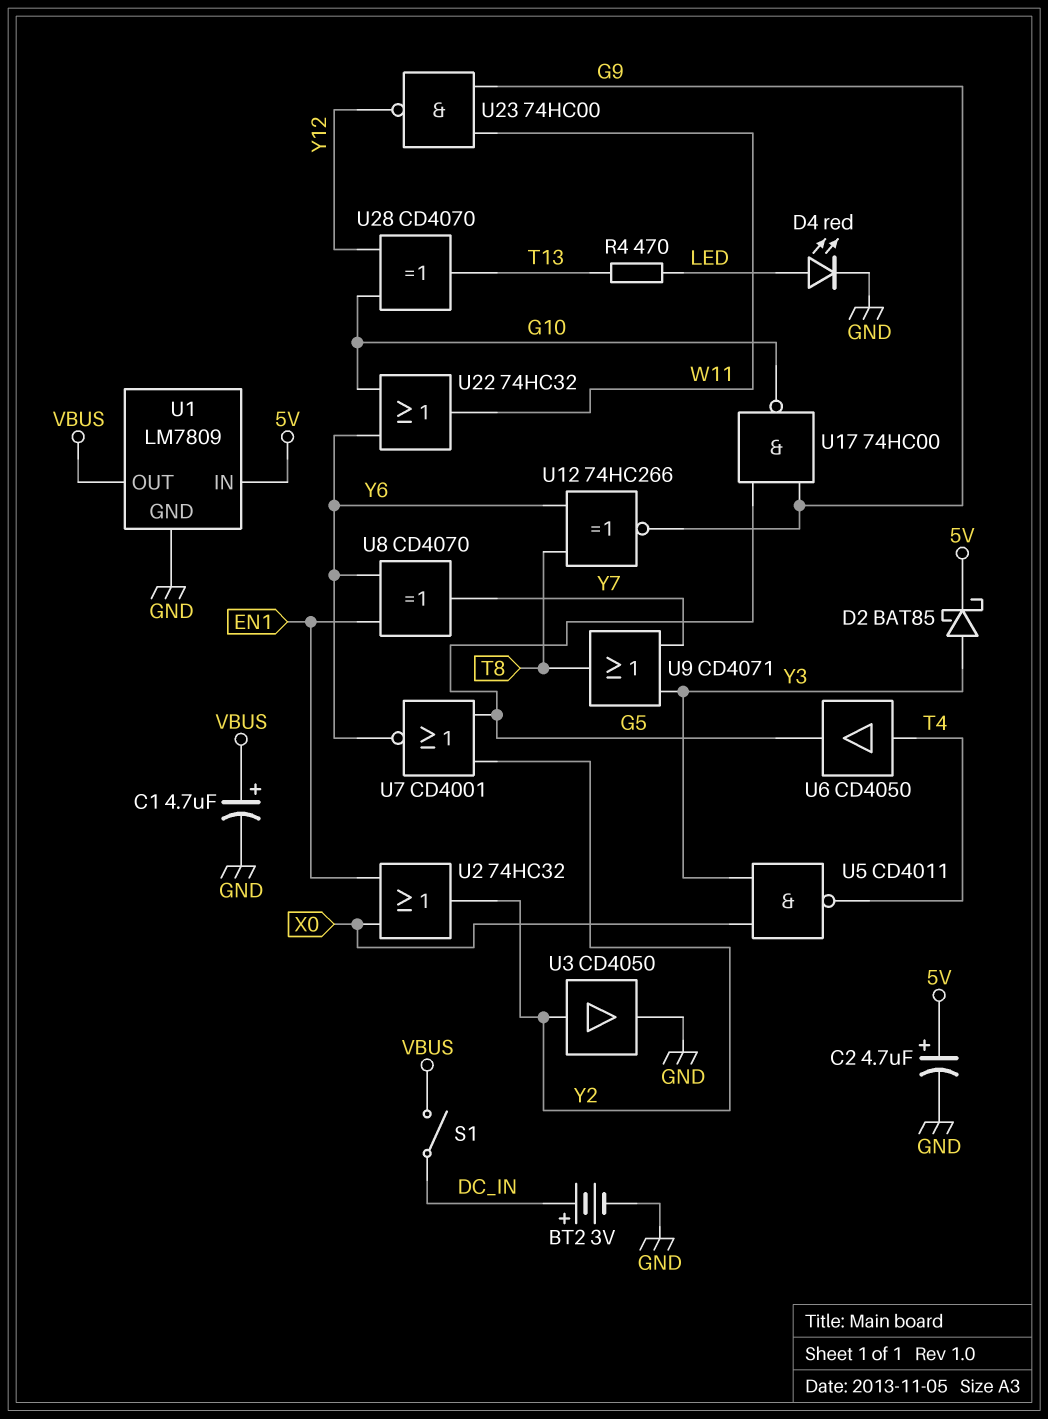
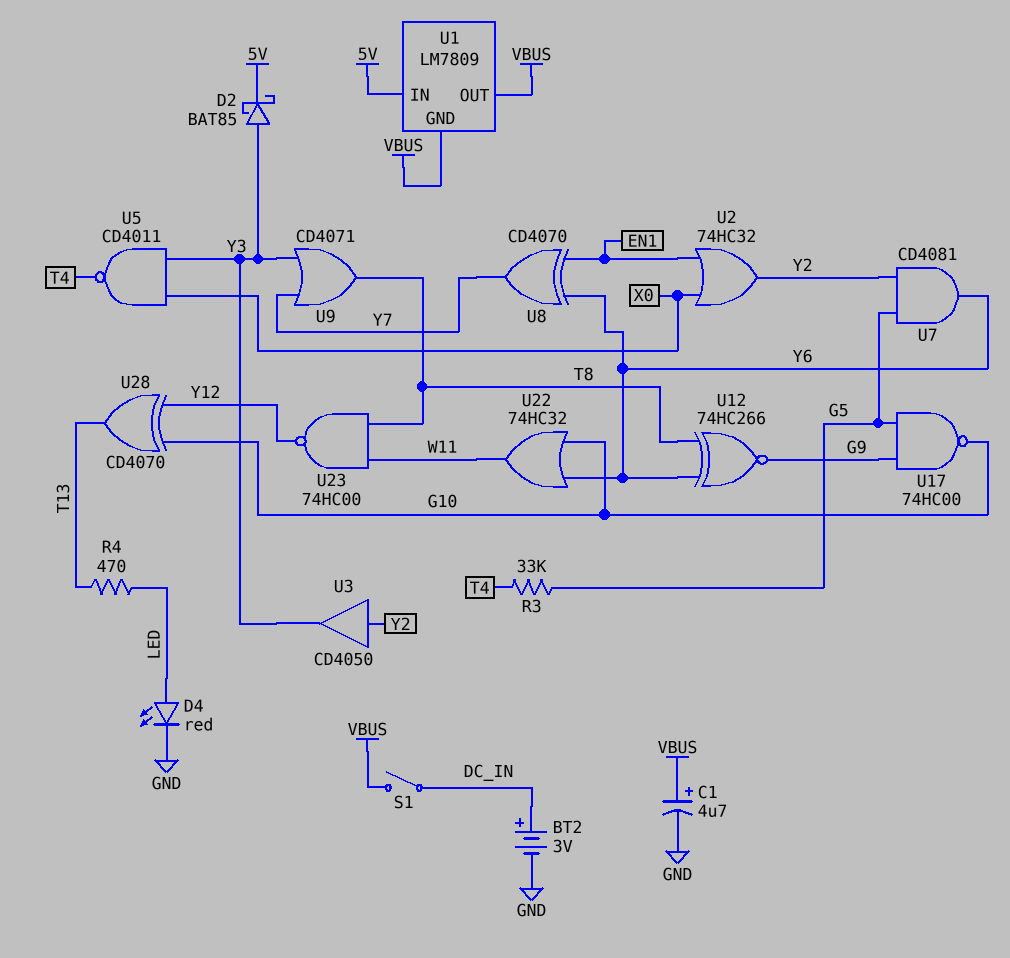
C2: 4.7uF (plus 5V, minus GND) -> none
R3: none -> 33k (G5, T4)
U1 pin GND: GND -> VBUS
U3: buffer CD4050 (in Y2, out GND) -> buffer CD4050 (in Y2, out Y3)
U6: buffer CD4050 (in T4, out G5) -> none
U7: NOR CD4001 (in G5, in Y2, out Y6) -> AND CD4081 (in G5, in Y2, out Y6)
U23: NAND 74HC00 (in G9, in W11, out Y12) -> NAND 74HC00 (in T8, in W11, out Y12)

